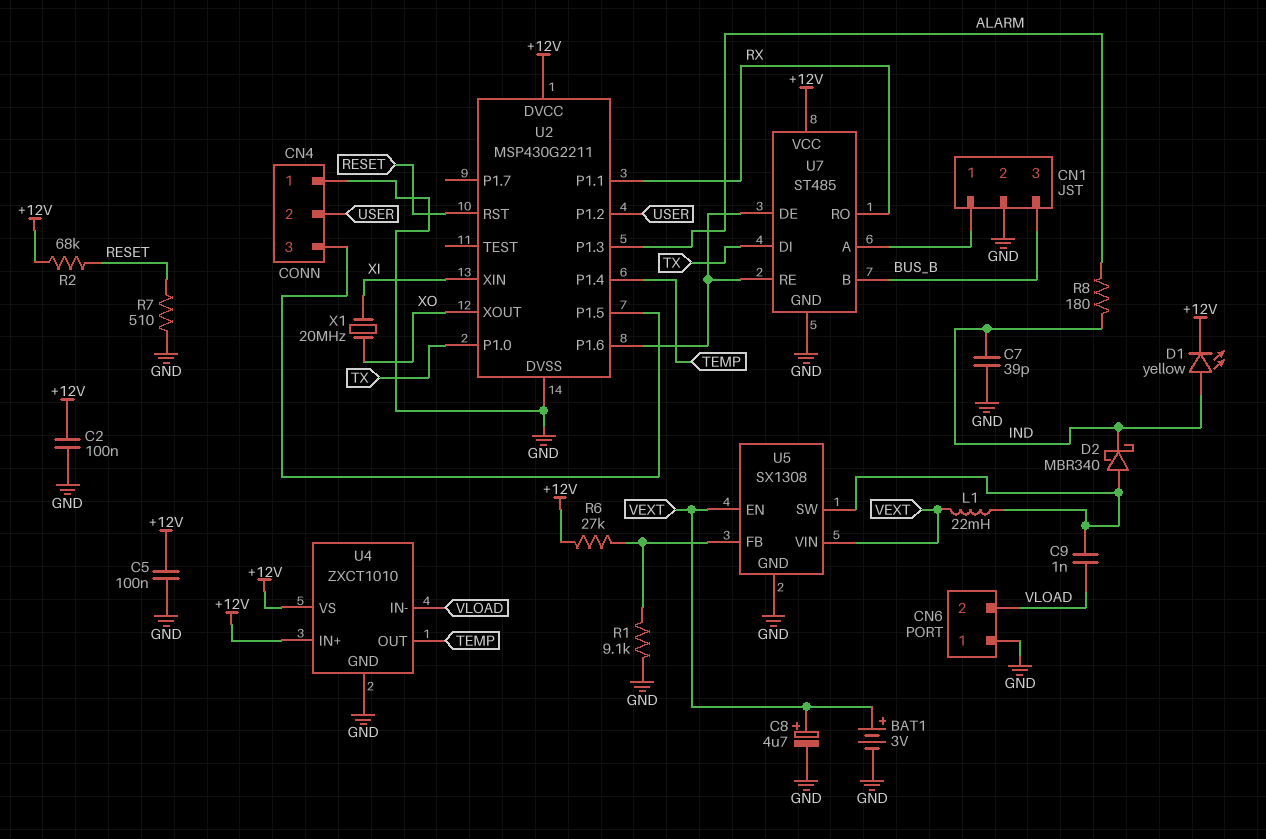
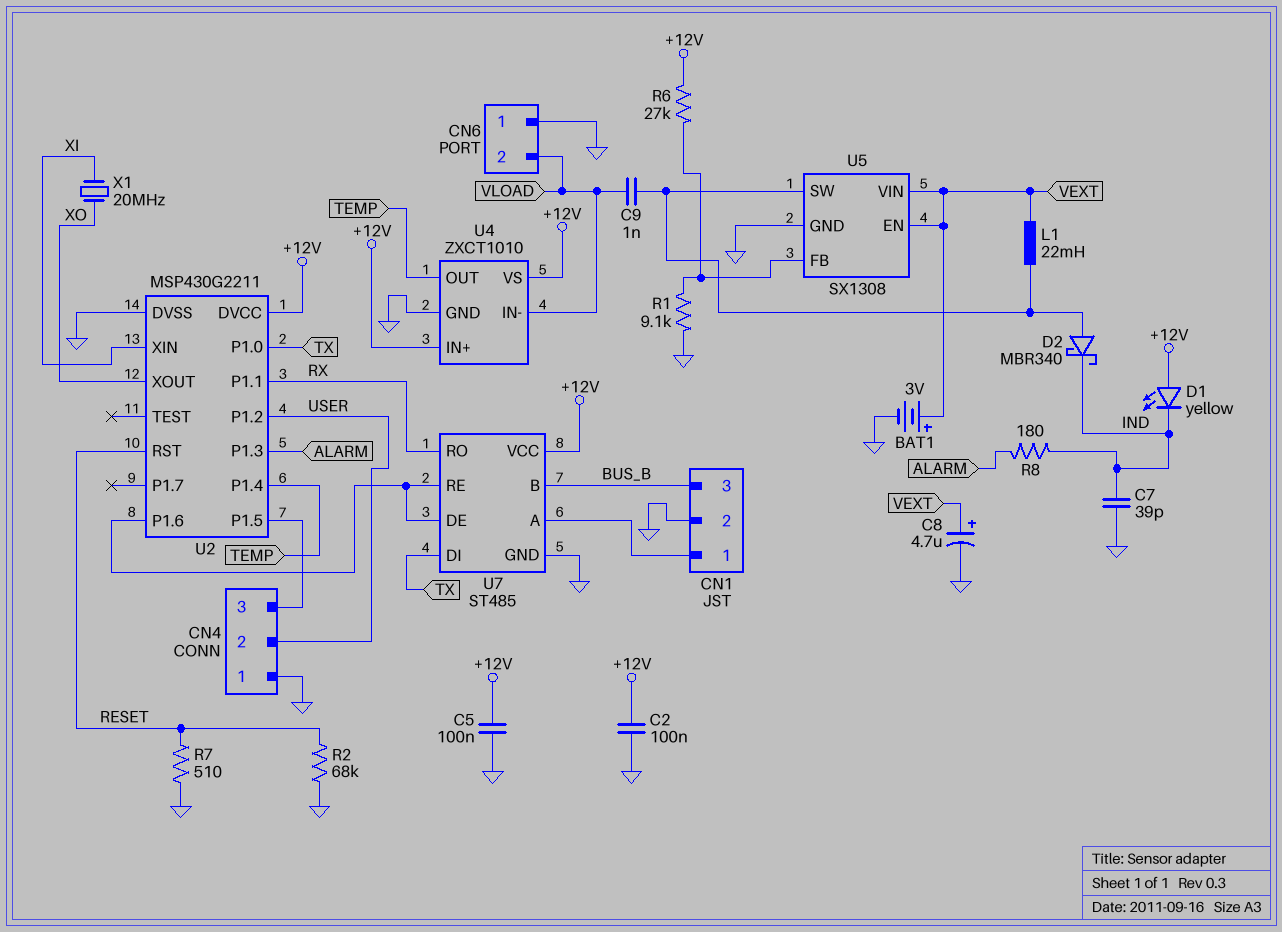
D1: LED yellow (A IND, K +12V) -> LED yellow (A +12V, K IND)
R2: 68k (+12V, RESET) -> 68k (GND, RESET)

